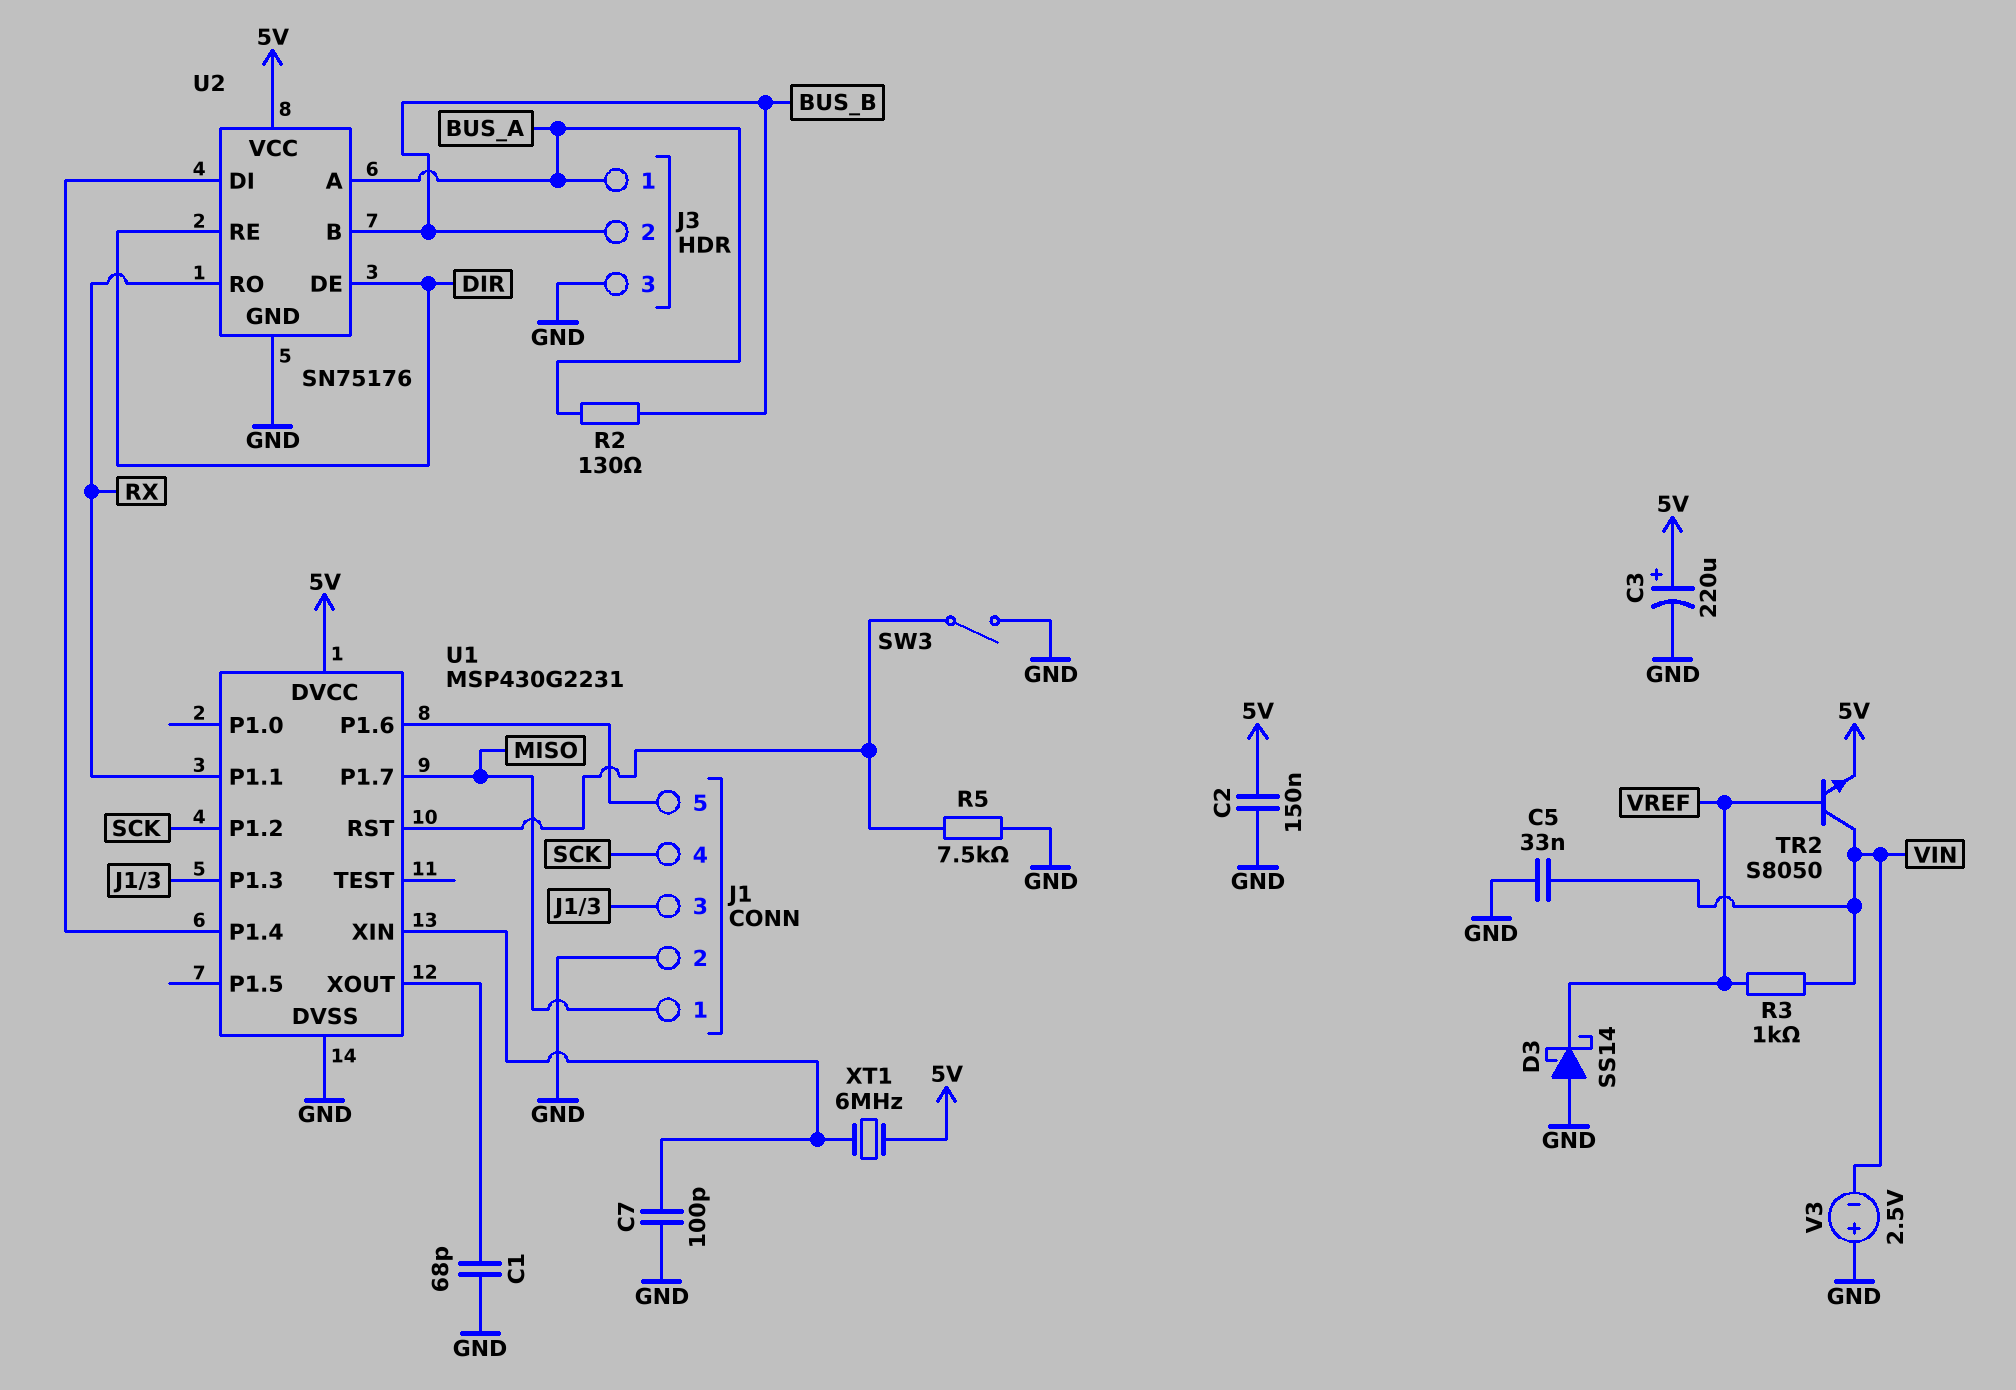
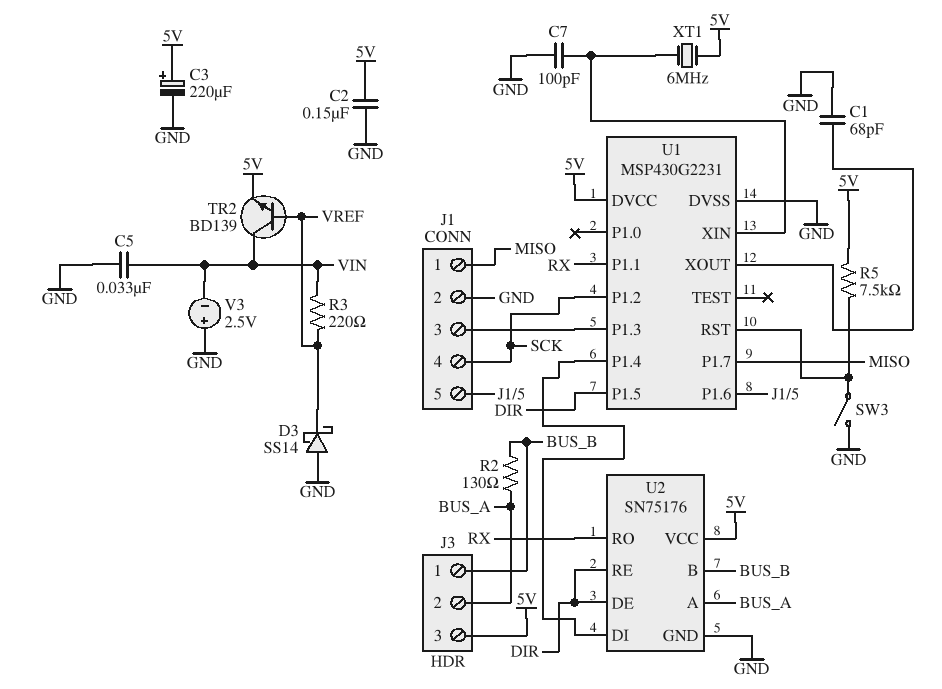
J3 pin 1: BUS_A -> BUS_B
J3 pin 2: BUS_B -> BUS_A
J3 pin 3: GND -> 5V
R3: 1k (VIN, VREF) -> 220 (VIN, VREF)
R5: 7.5k (GND, U1/RST) -> 7.5k (5V, U1/RST)
TR2: NPN S8050 (B VREF, C VIN, E 5V) -> NPN BD139 (B VREF, C VIN, E 5V)
U1 pin P1.5: none -> DIR

